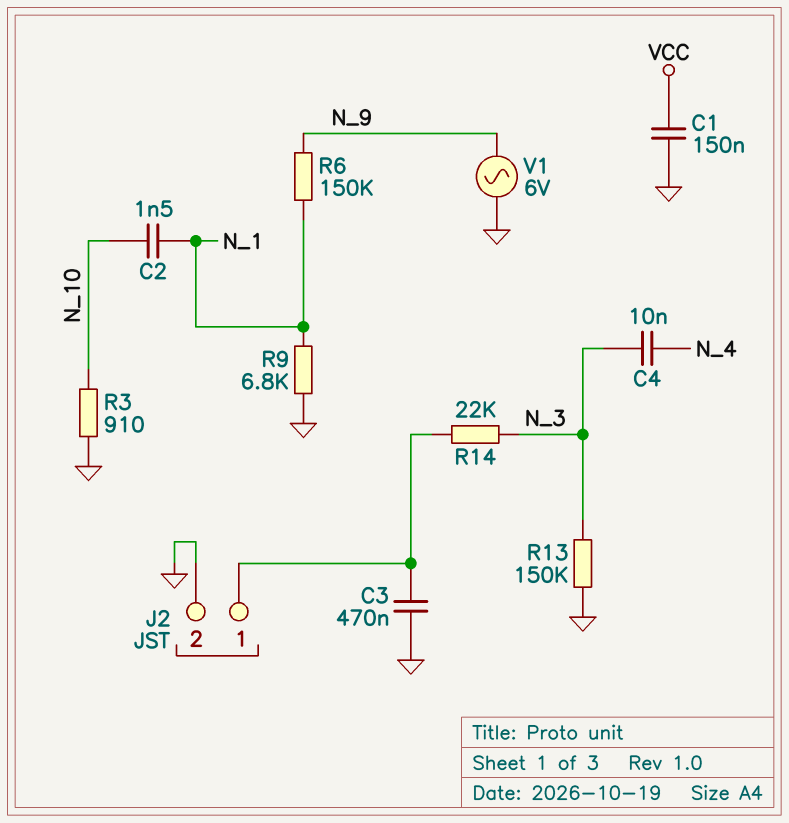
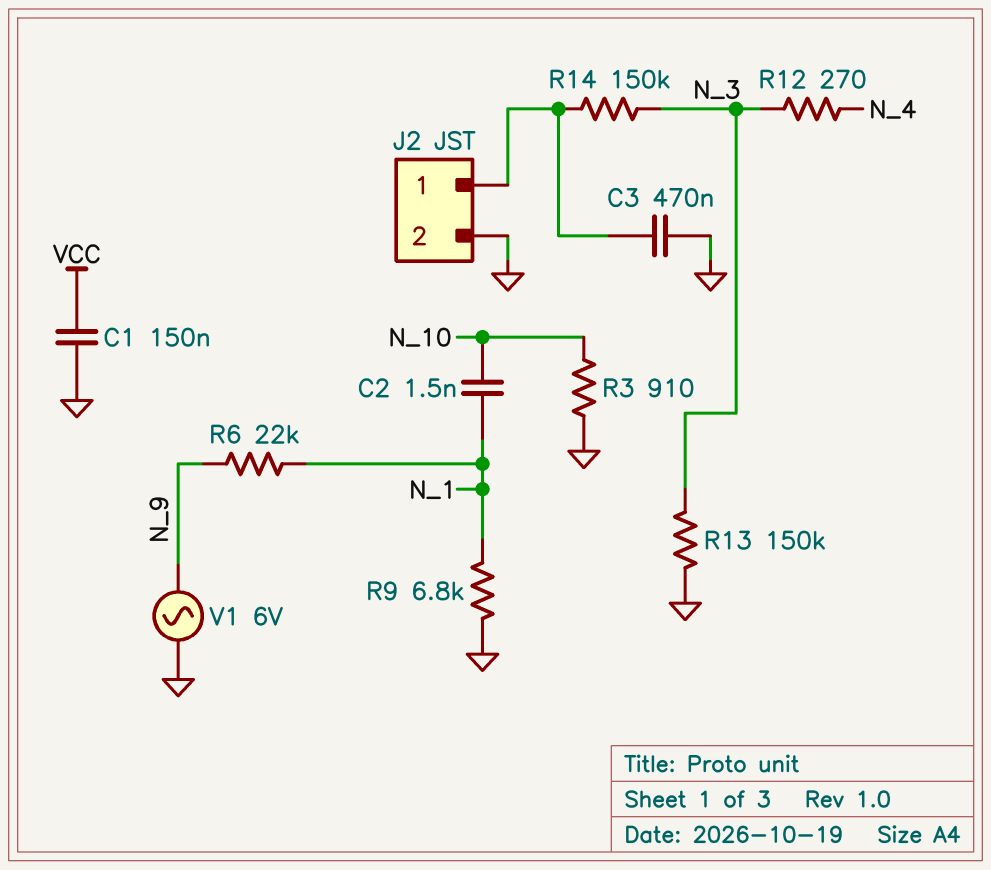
C4: 10nF (N_3, N_4) -> none
R6: 150k (N_1, N_9) -> 22k (N_1, N_9)
R12: none -> 270 (N_3, N_4)
R14: 22k (J2/1, N_3) -> 150k (J2/1, N_3)

